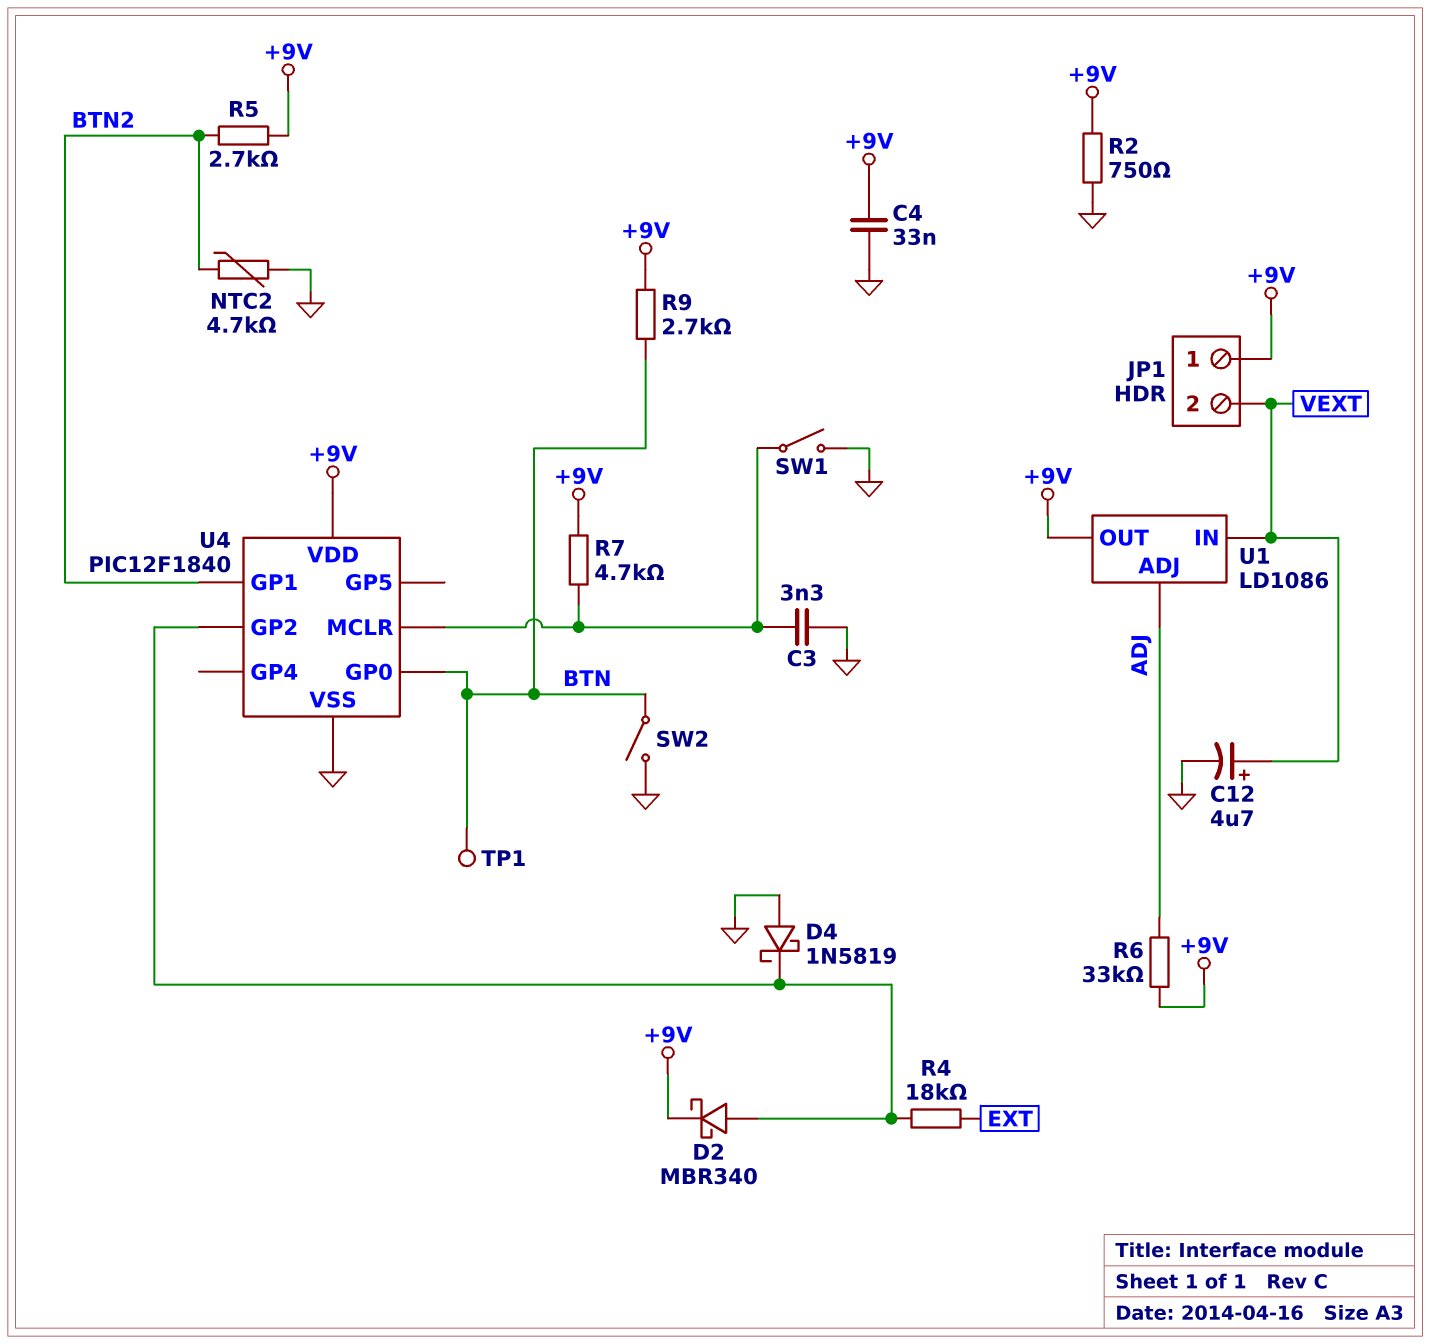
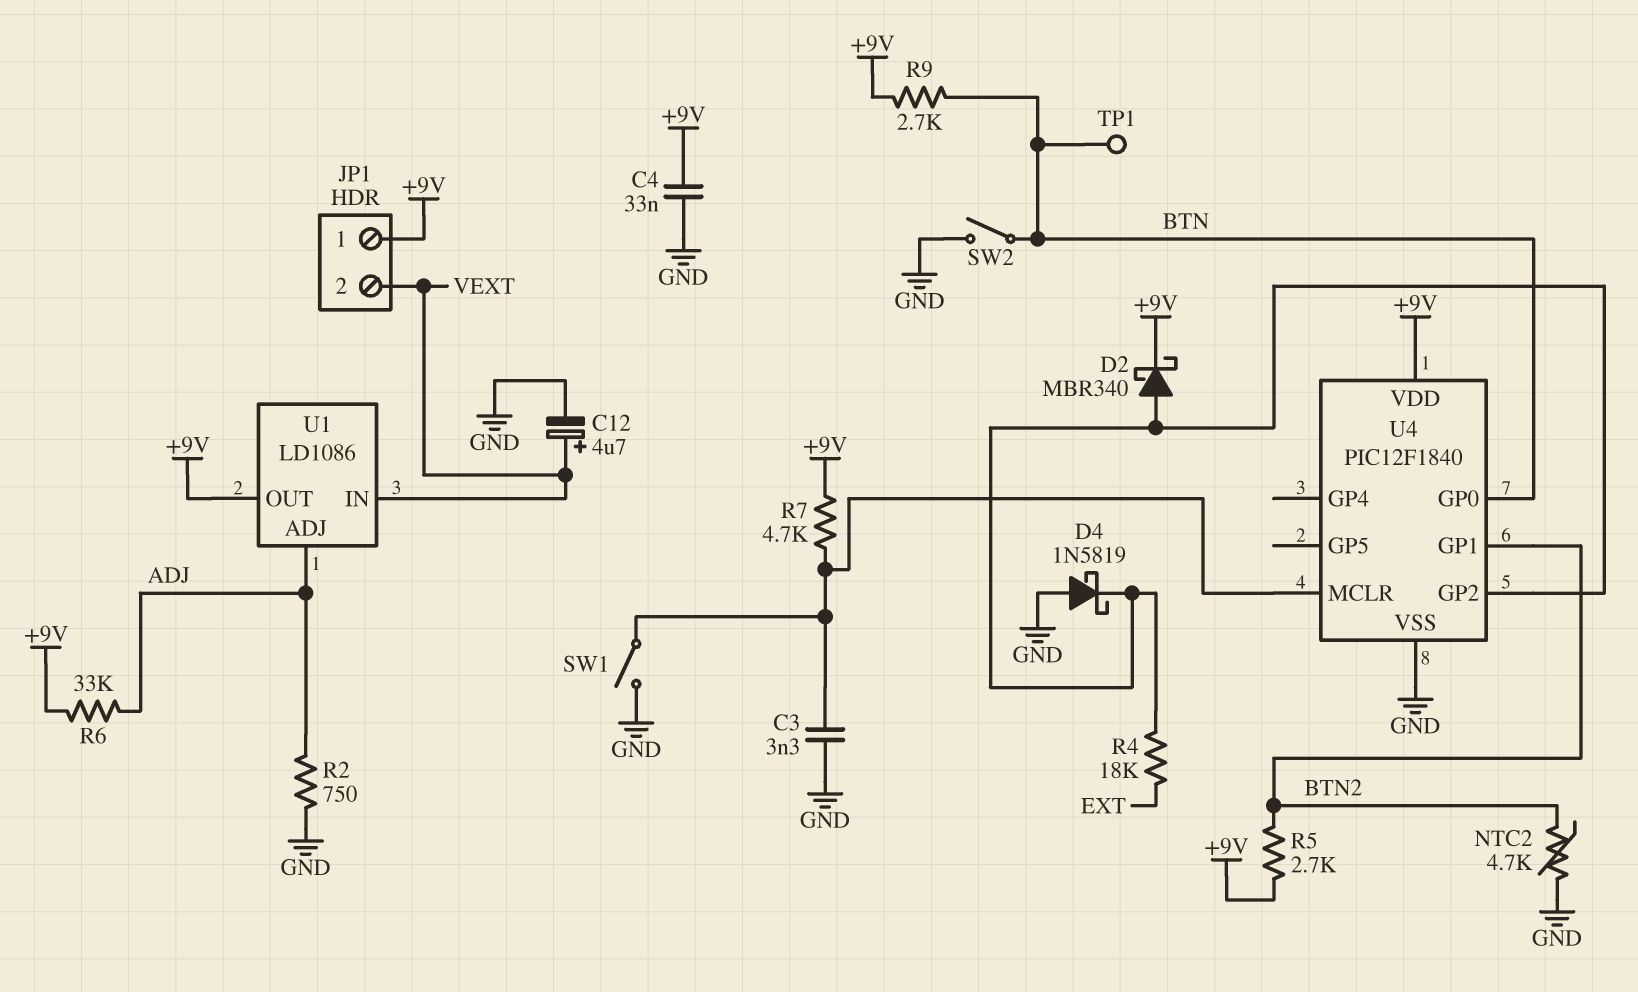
R2: 750 (+9V, GND) -> 750 (ADJ, GND)

